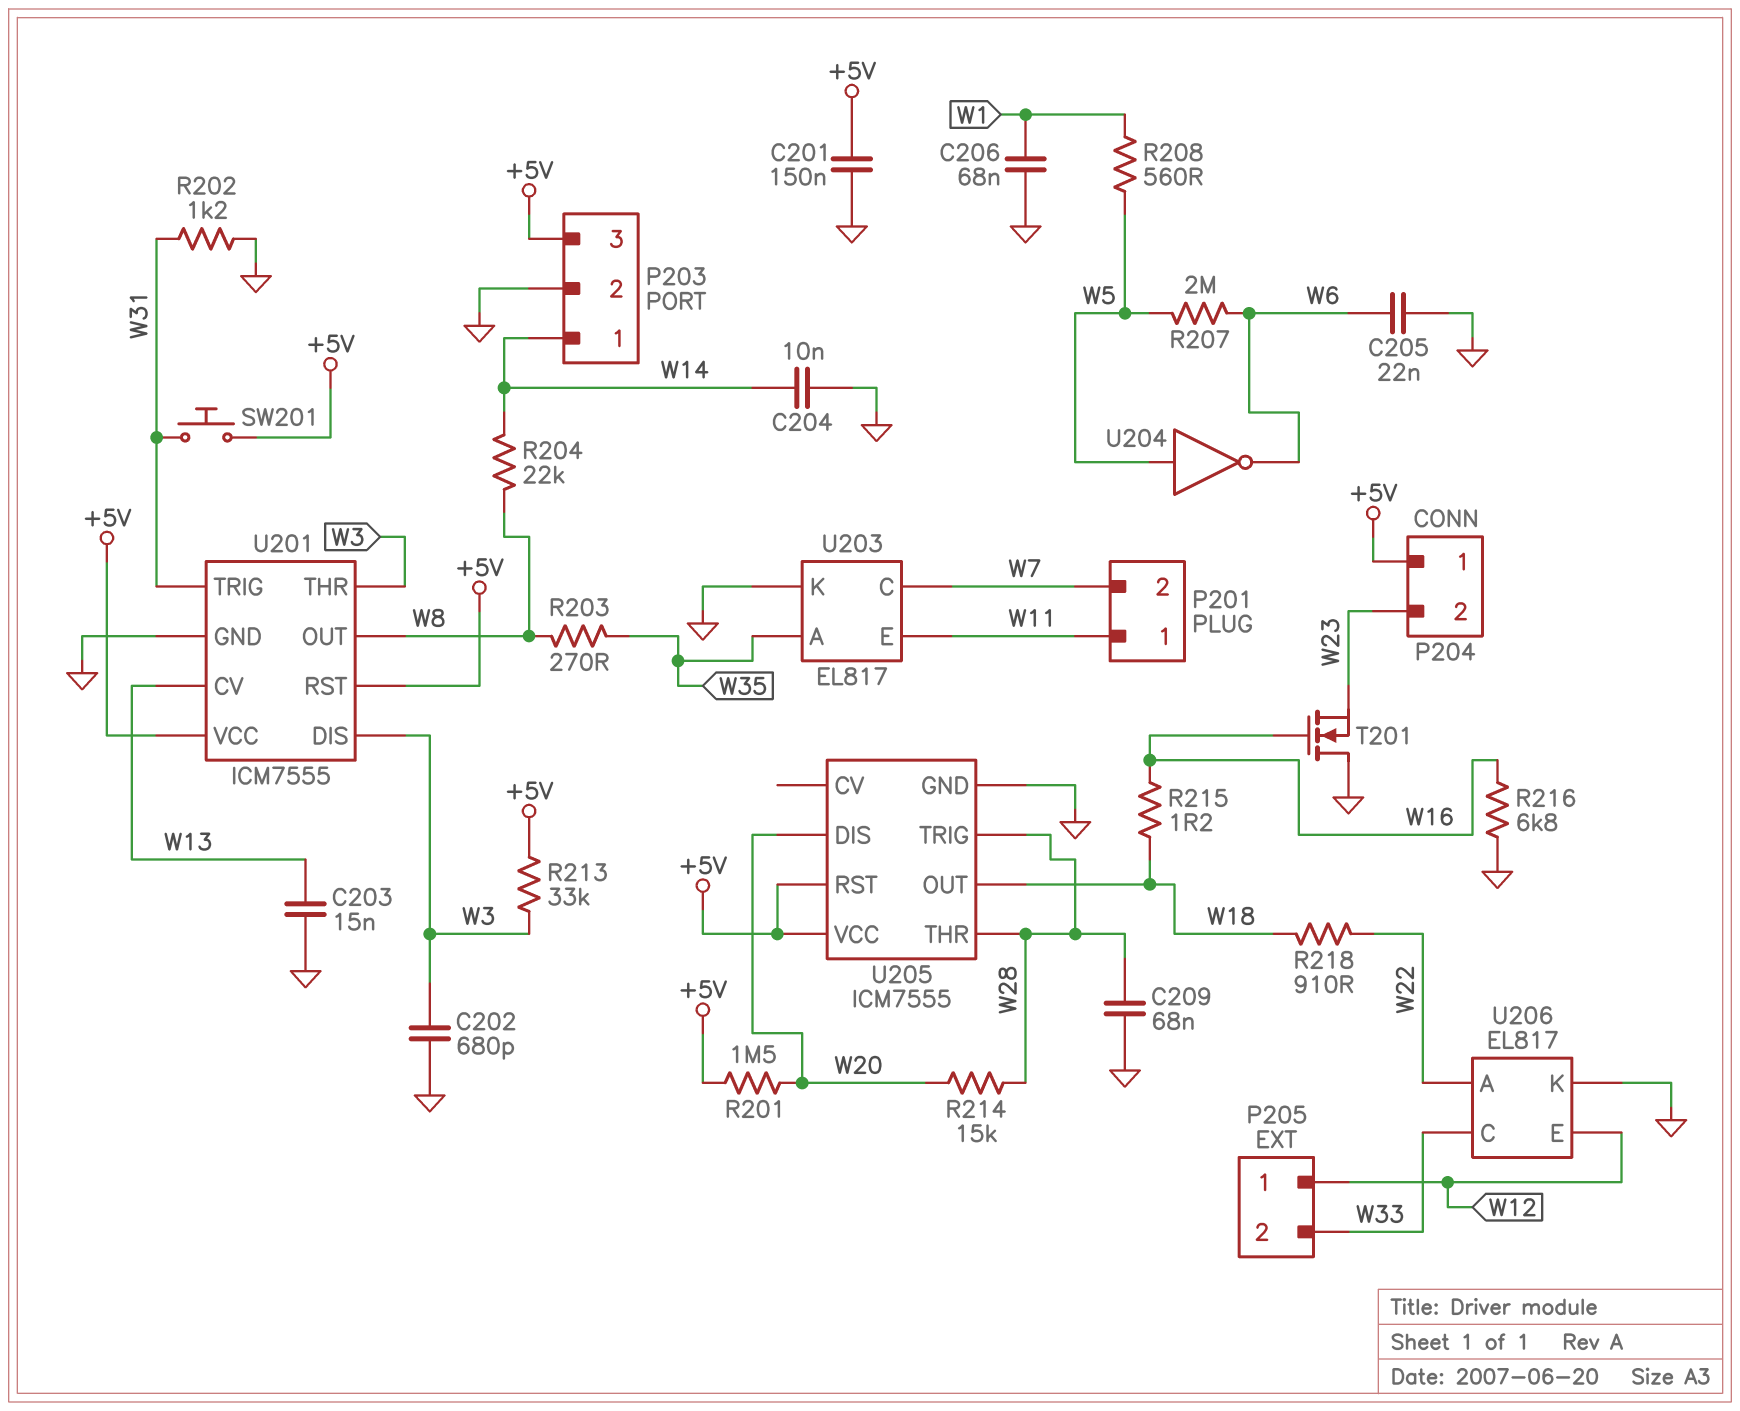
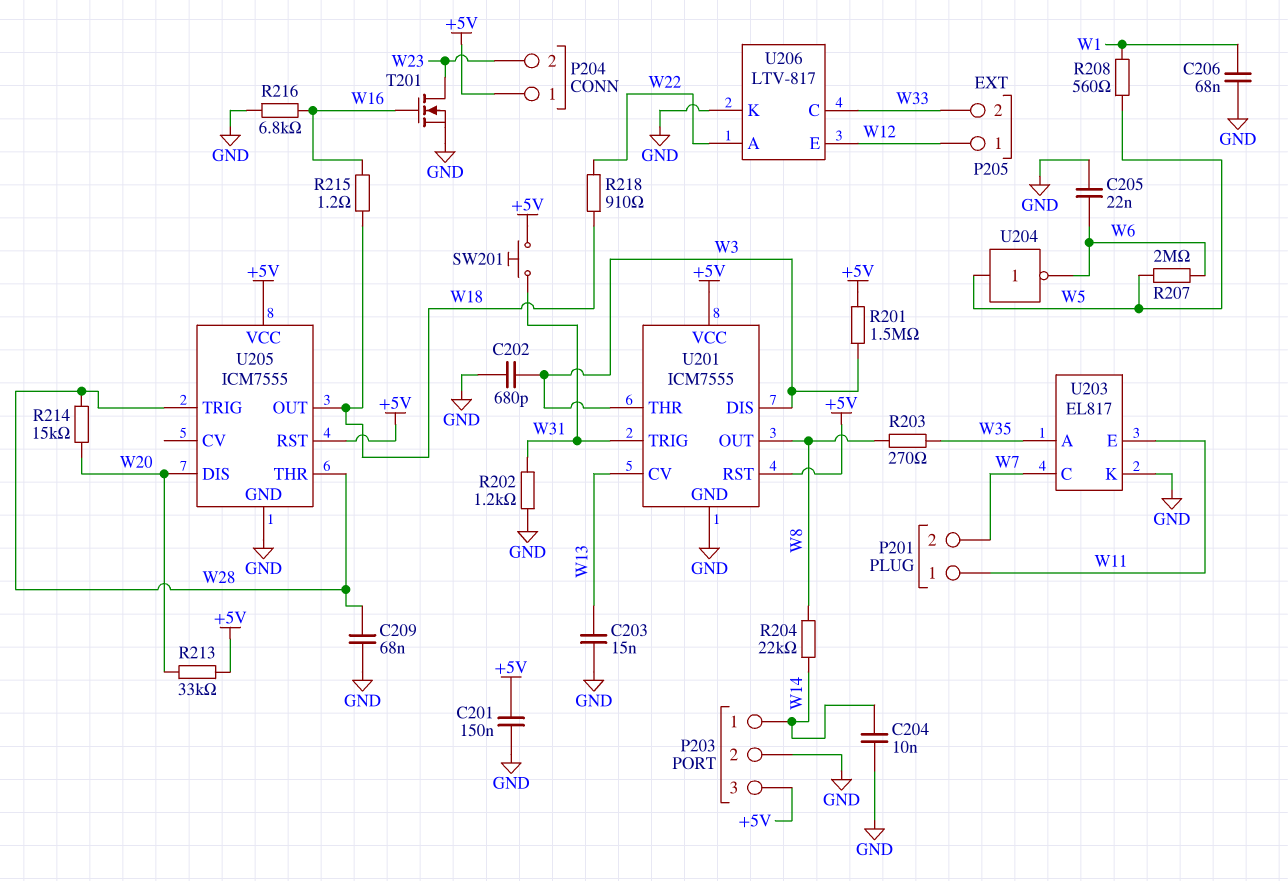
R201: 1.5M (+5V, W20) -> 1.5M (+5V, W3)
R213: 33k (+5V, W3) -> 33k (+5V, W20)
T201: NMOS (G W16, D GND, S W23) -> NMOS (G W16, D W23, S GND)
U206: EL817 -> LTV-817

